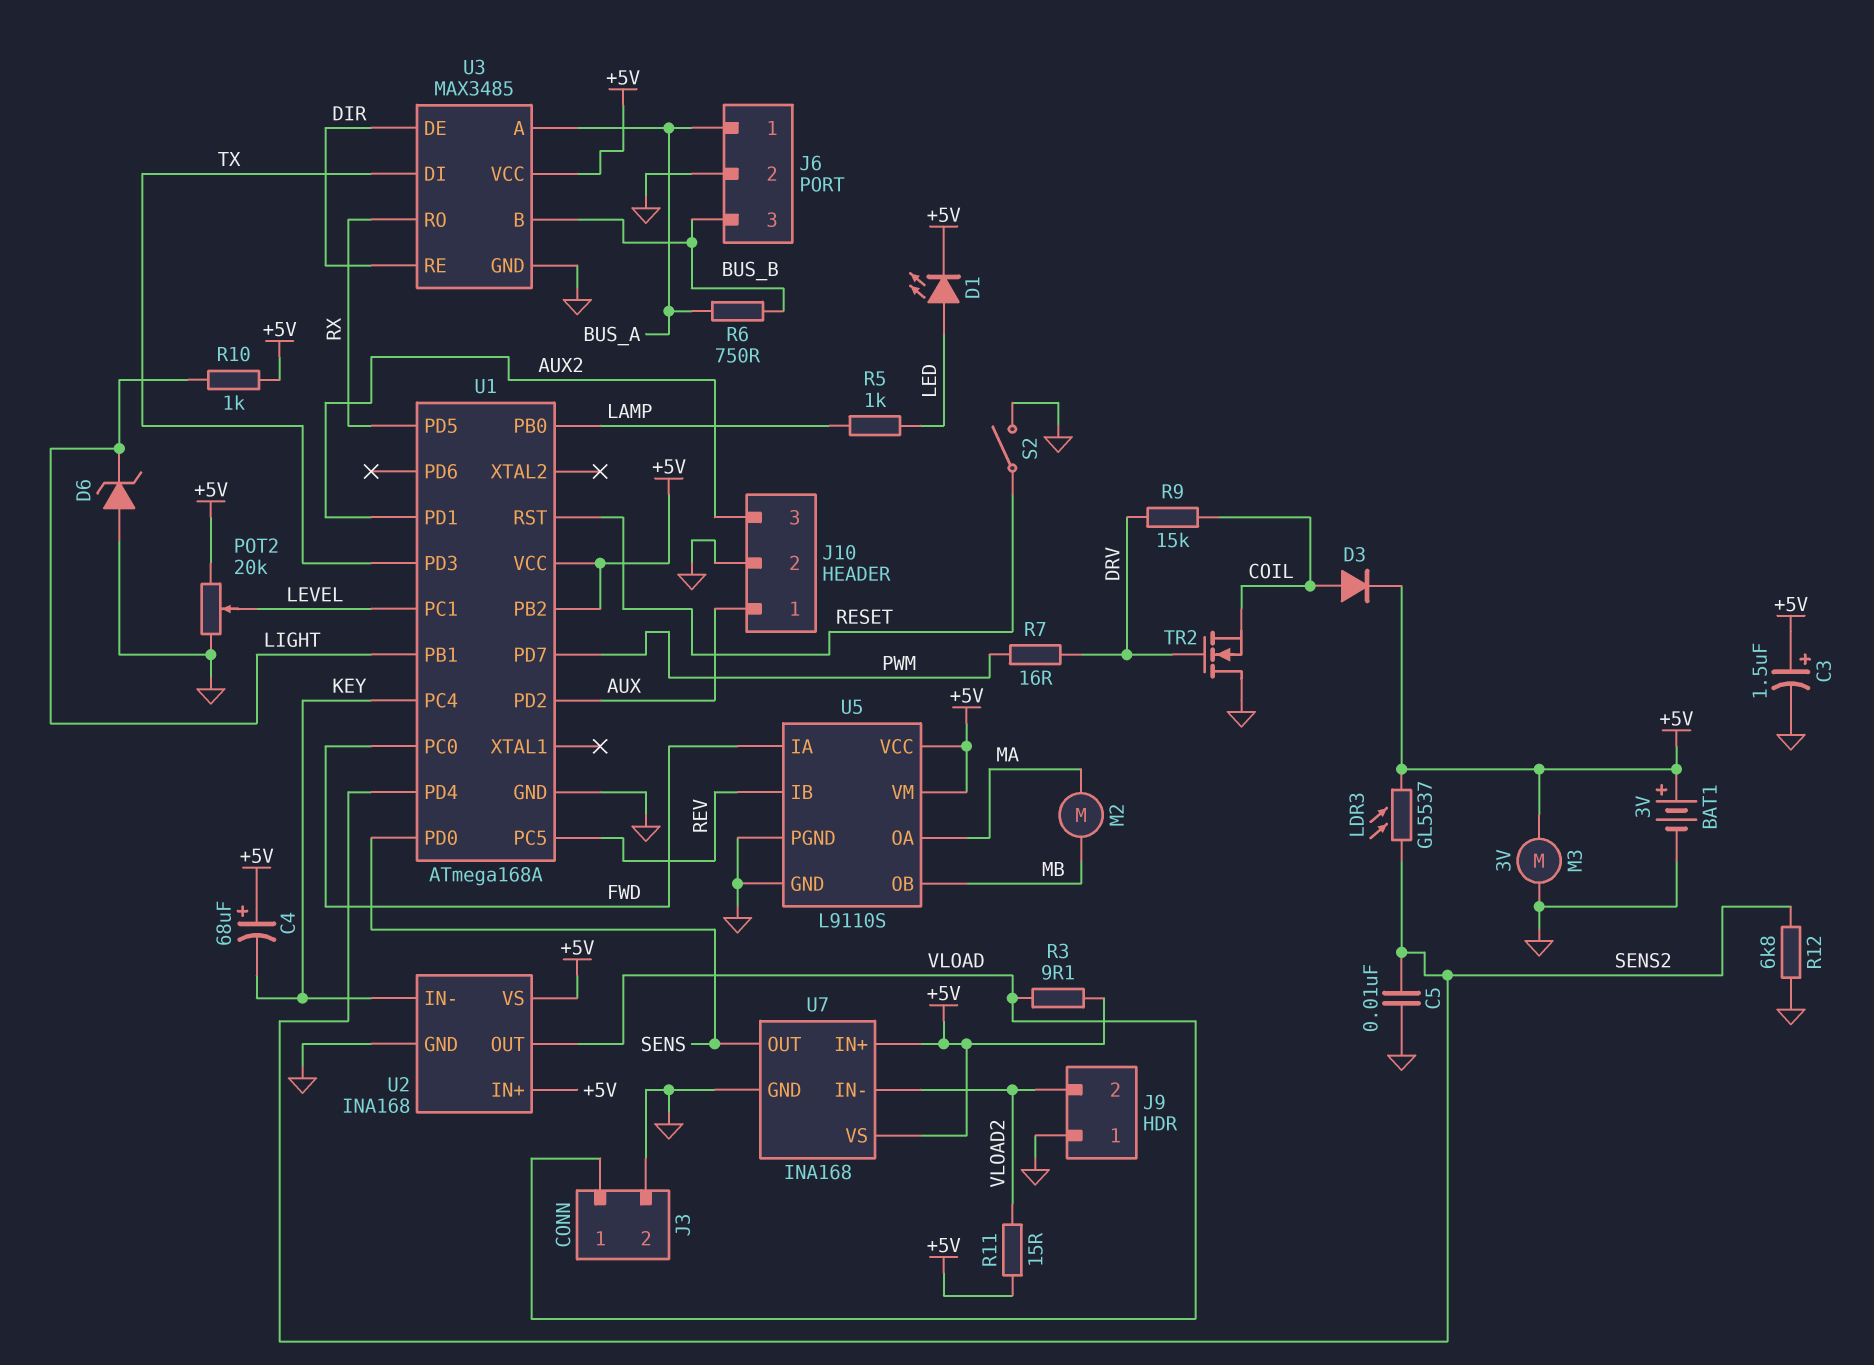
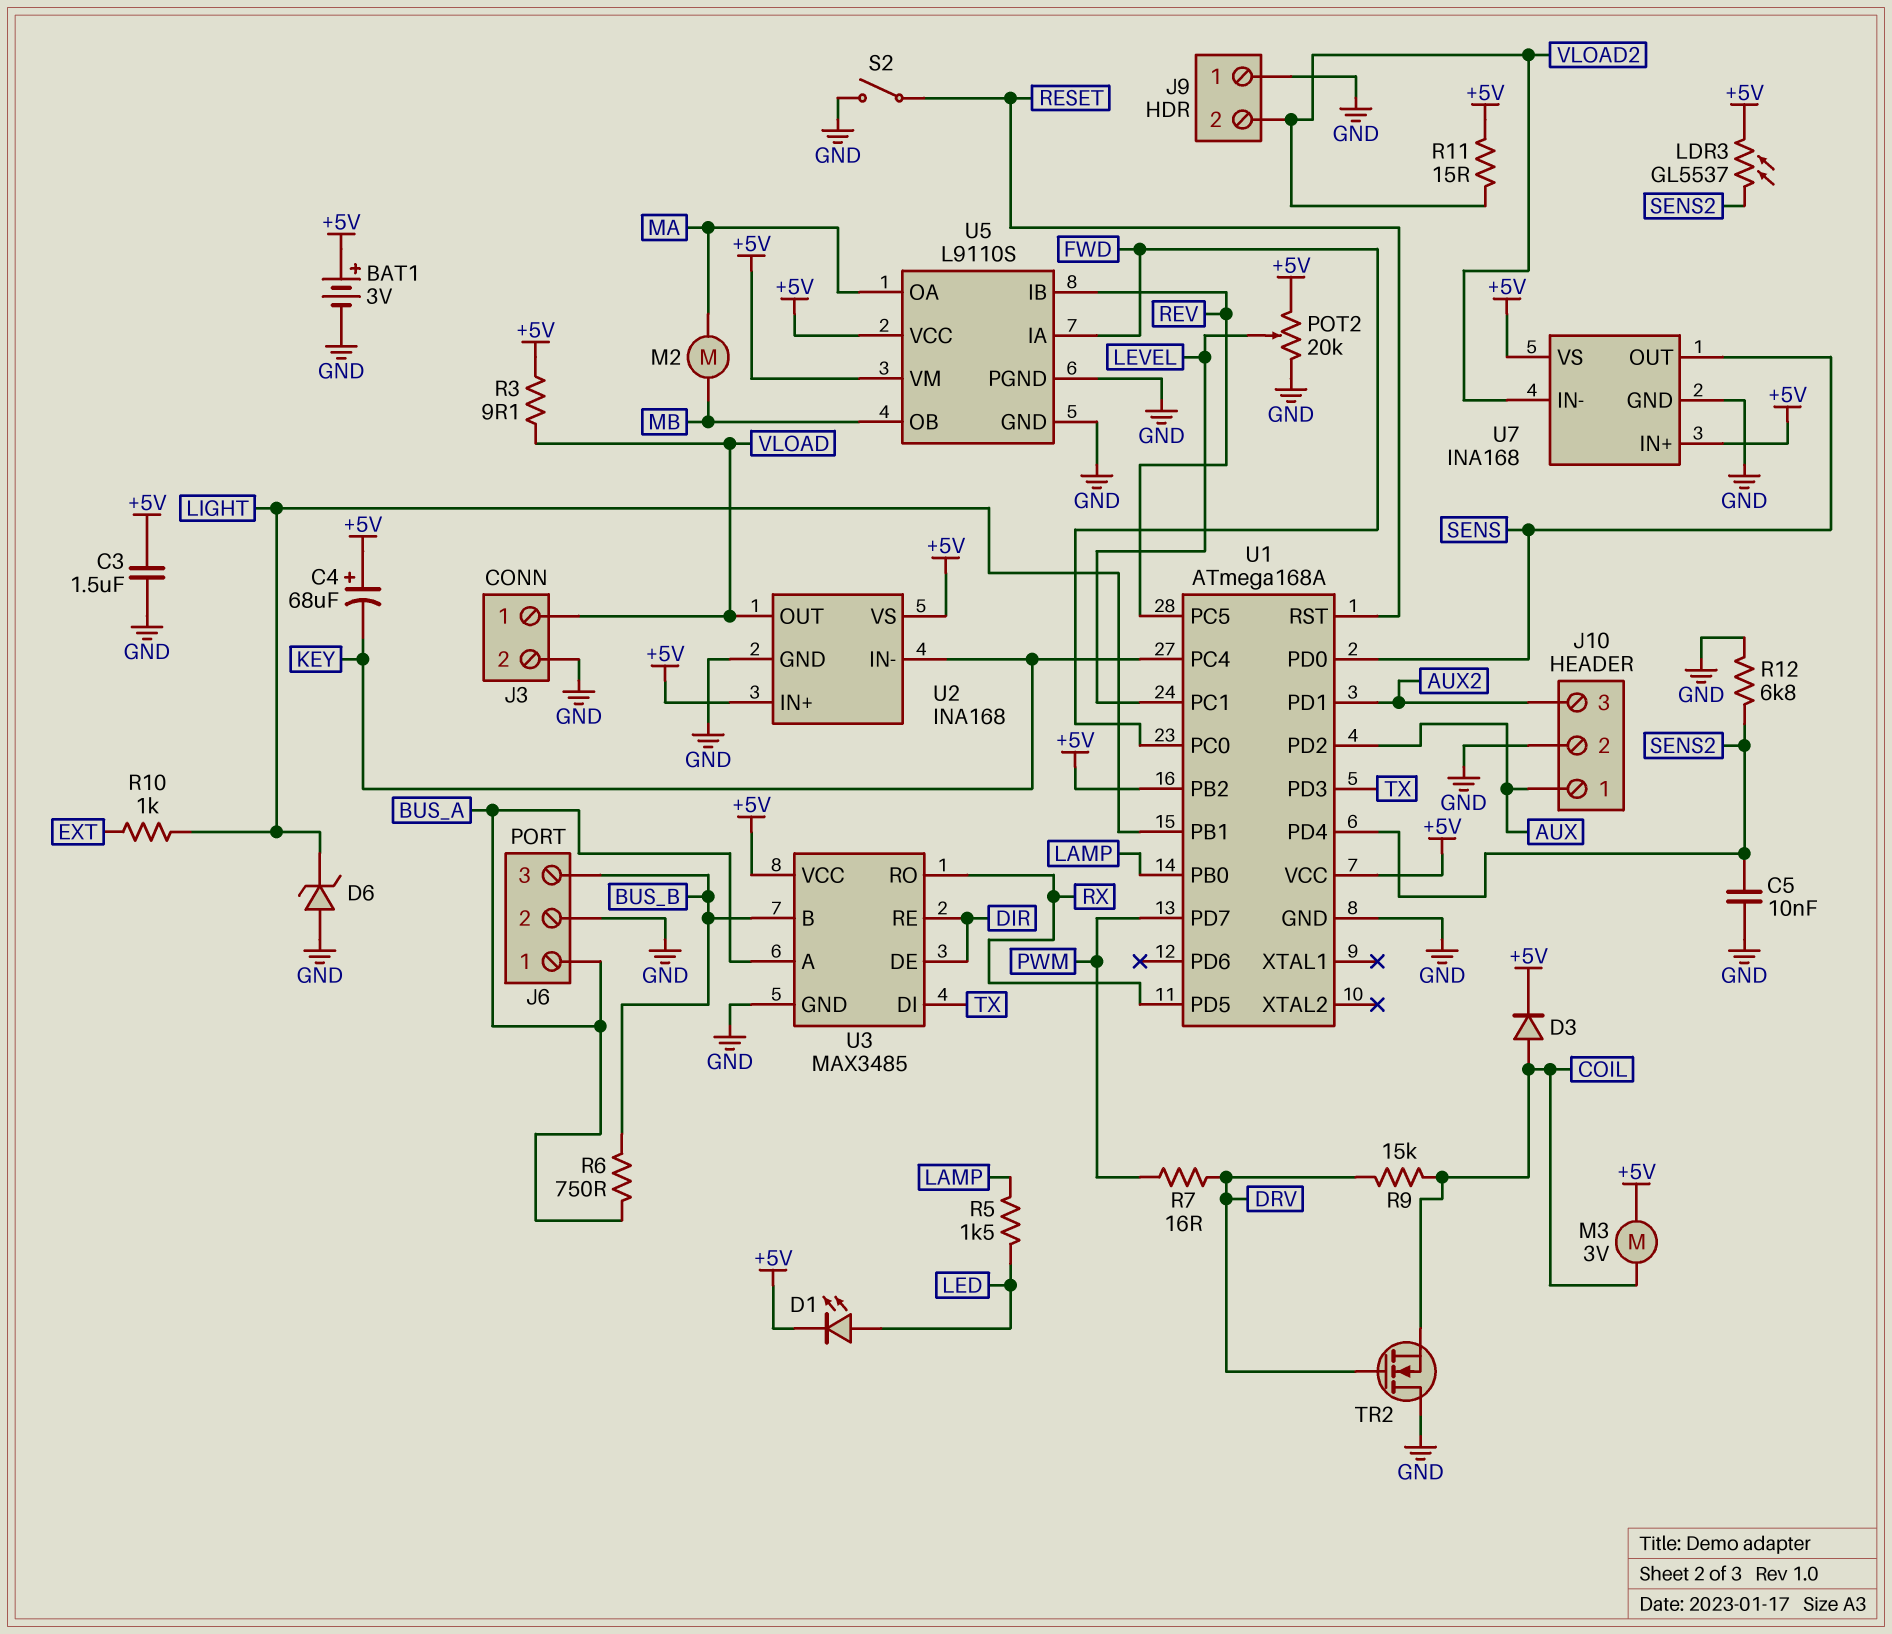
C3: 1.5uF (plus +5V, minus GND) -> 1.5uF (+5V, GND)
M3: motor 3V (+5V, GND) -> motor 3V (+5V, COIL)
R5: 1k (LAMP, LED) -> 1.5k (LAMP, LED)
R10: 1k (+5V, LIGHT) -> 1k (EXT, LIGHT)

